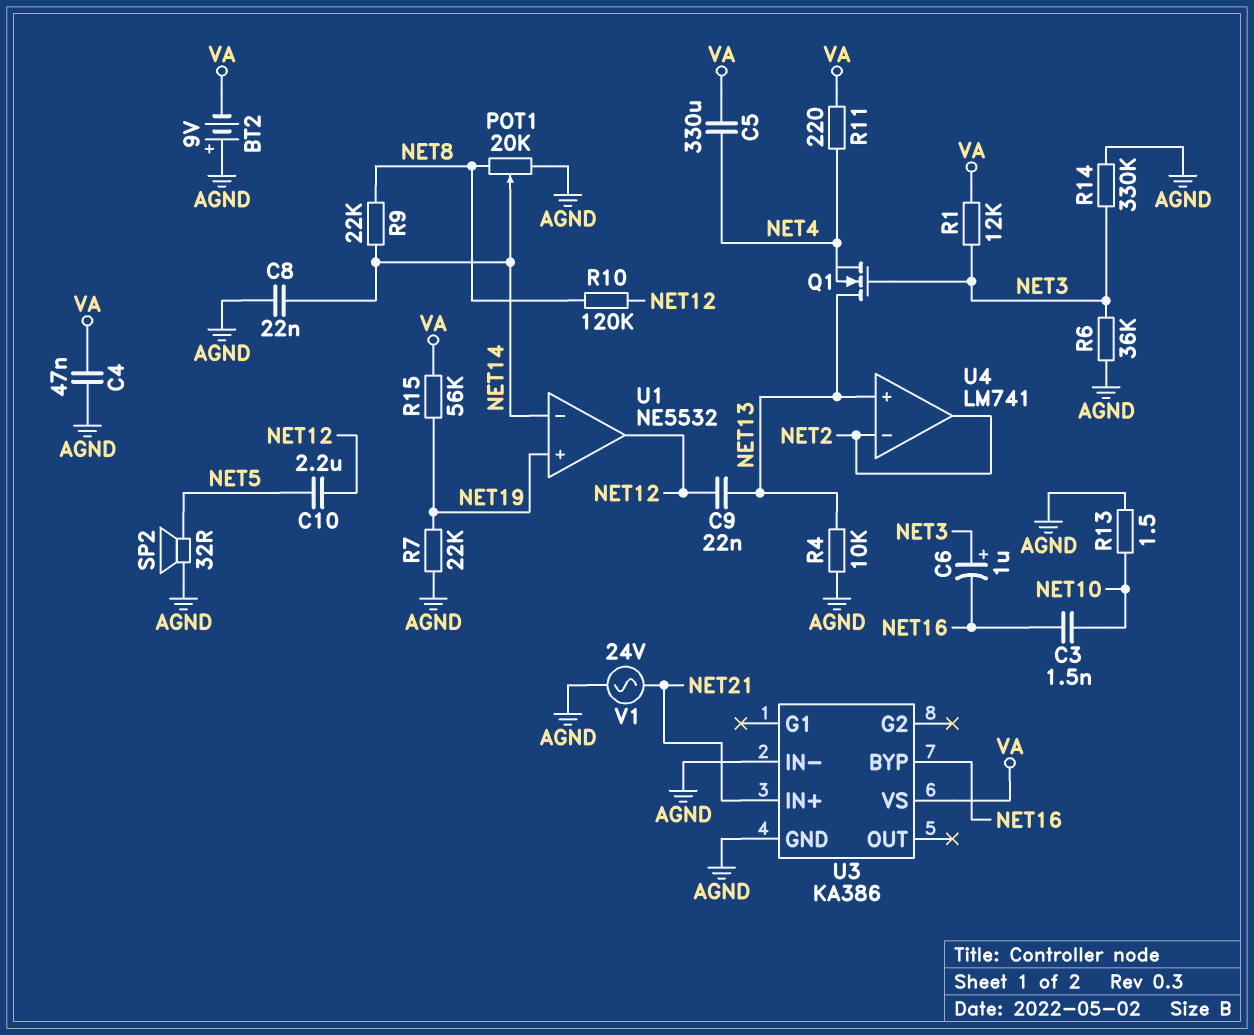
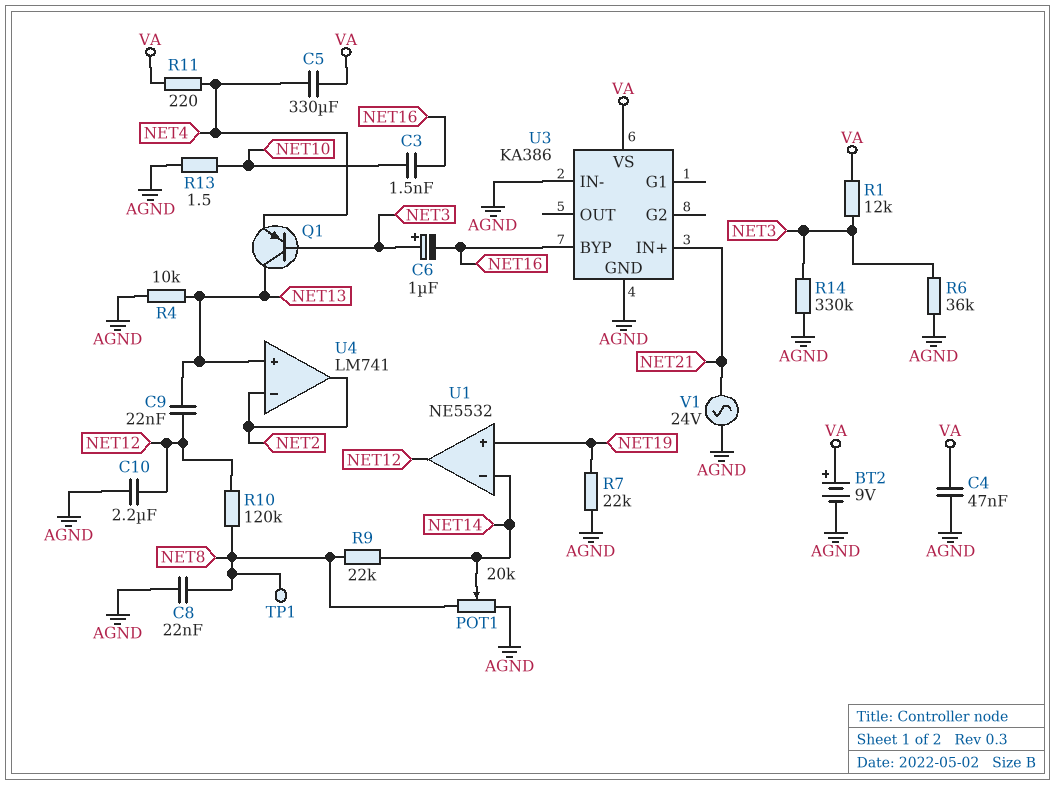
BT2: 9V (plus AGND, minus VA) -> 9V (plus VA, minus AGND)
C8: 22nF (AGND, NET14) -> 22nF (AGND, NET8)
C10: 2.2uF (NET5, NET12) -> 2.2uF (AGND, NET12)
Q1: NMOS (G NET3, D NET13, S NET4) -> PNP (B NET3, C NET13, E NET4)
R15: 56k (NET19, VA) -> none
SP2: speaker 32R (AGND, NET5) -> none
TP1: none -> test point (NET8)

